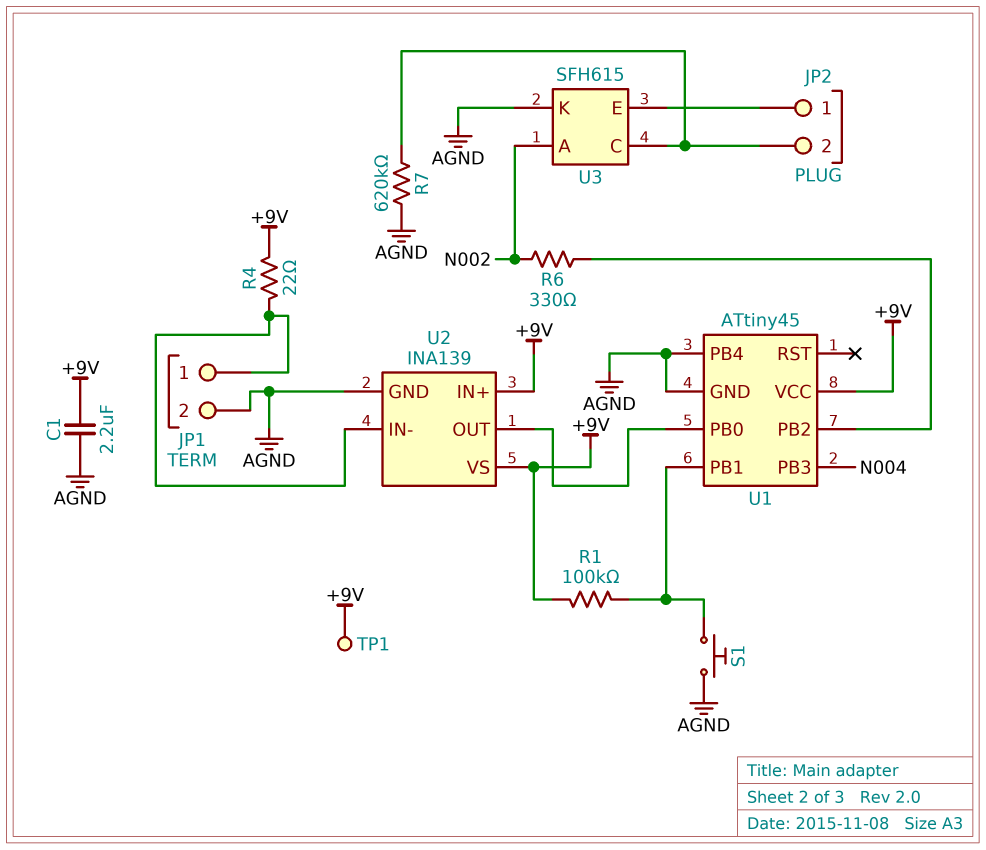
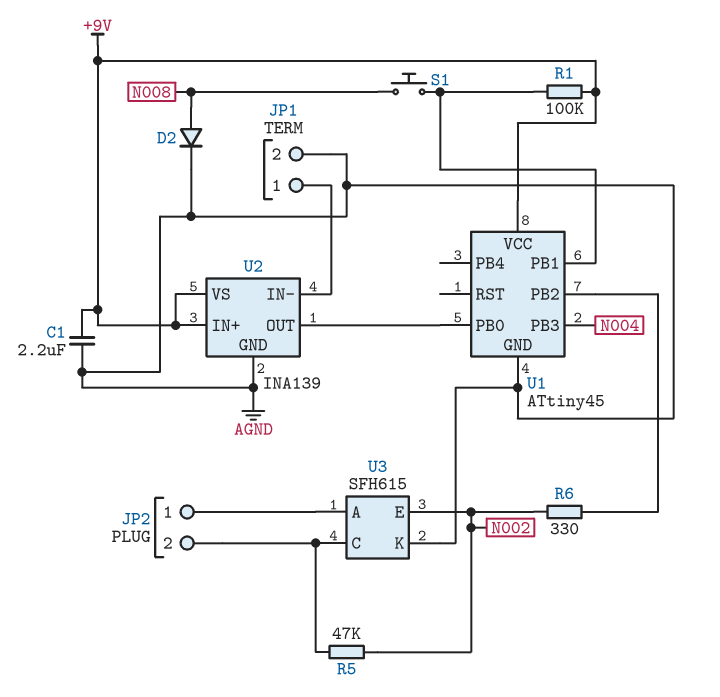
D2: none -> diode (A N008, K AGND)
R4: 22 (+9V, JP1/1) -> none
R5: none -> 47k (JP2/2, N002)
R7: 620k (AGND, JP2/2) -> none
S1: button (AGND, U1/PB1) -> button (N008, U1/PB1)
TP1: test point (+9V) -> none
U1 pin PB4: AGND -> none
U3 pin A: N002 -> JP2/1
U3 pin E: JP2/1 -> N002

